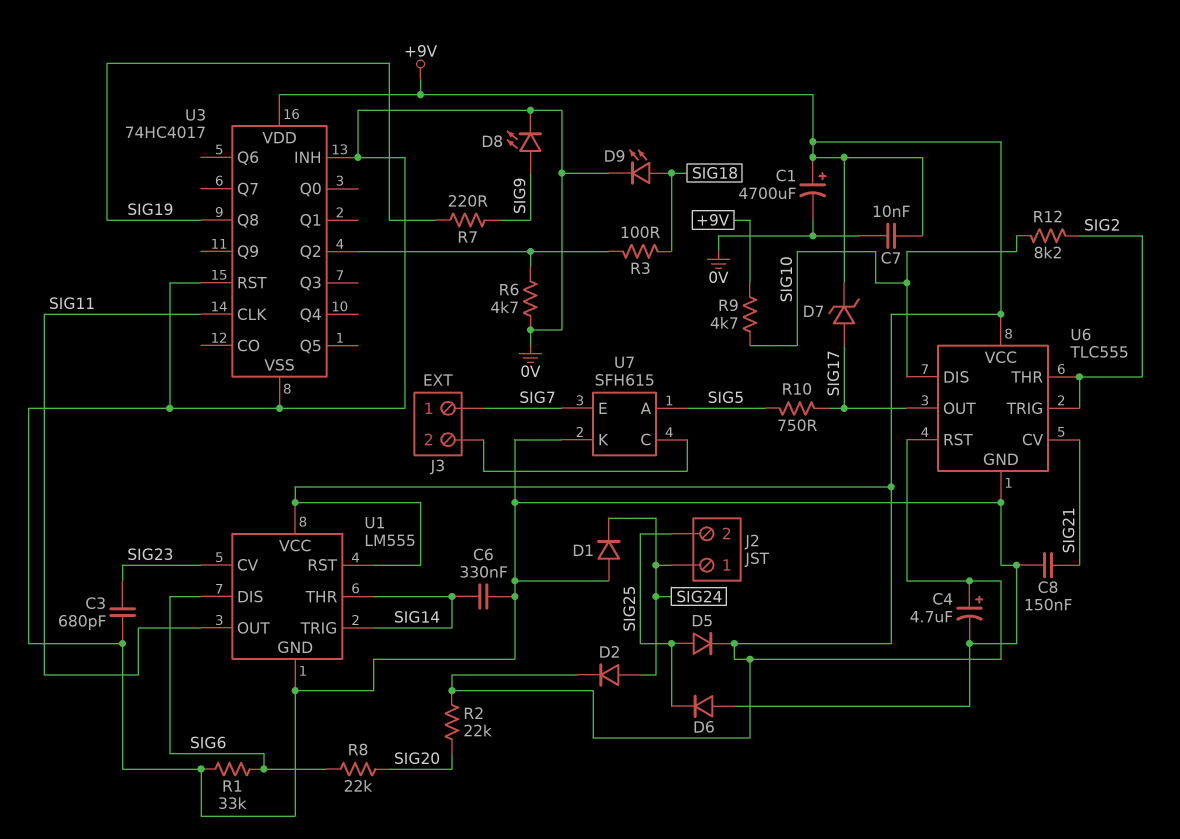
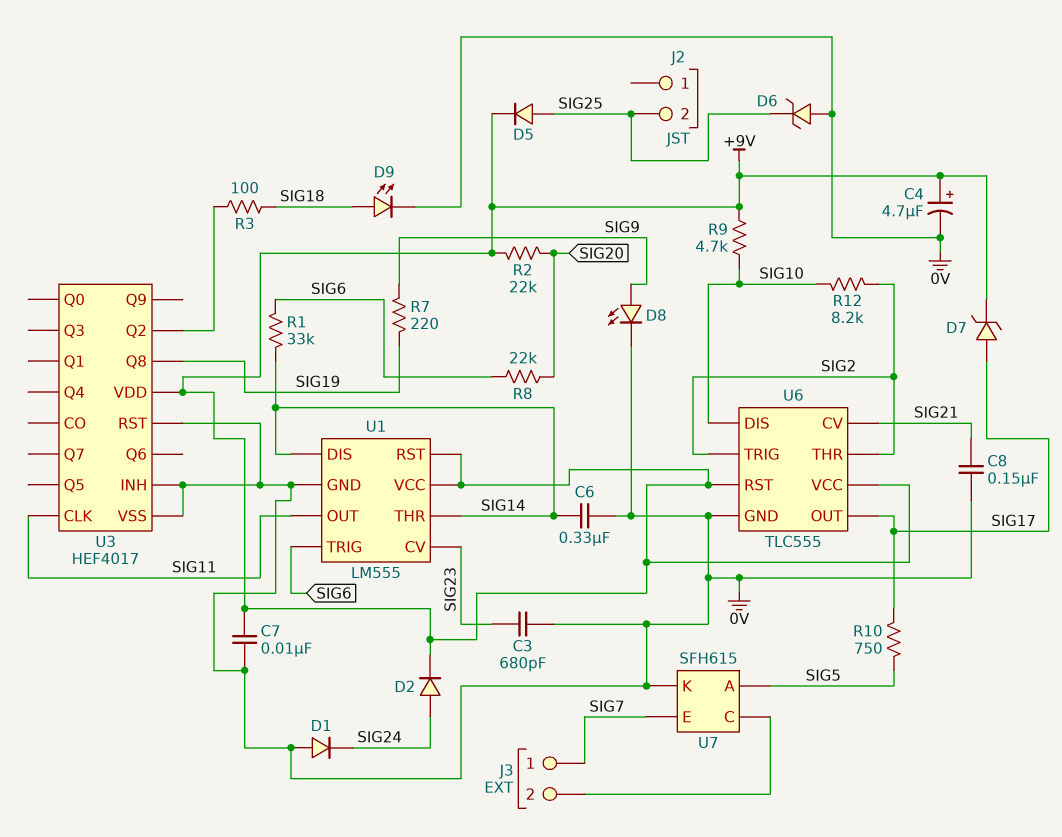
C1: 4700uF (plus +9V, minus 0V) -> none
D6: diode (A 0V, K SIG25) -> zener (A 0V, K SIG25)
J2 pin 1: SIG24 -> none
R1: 33k (0V, SIG6) -> 33k (SIG6, SIG14)
R6: 4.7k (0V, U3/Q2) -> none
U1 pin DIS: SIG6 -> SIG14
U1 pin TRIG: SIG14 -> SIG6
U3: 74HC4017 -> HEF4017

